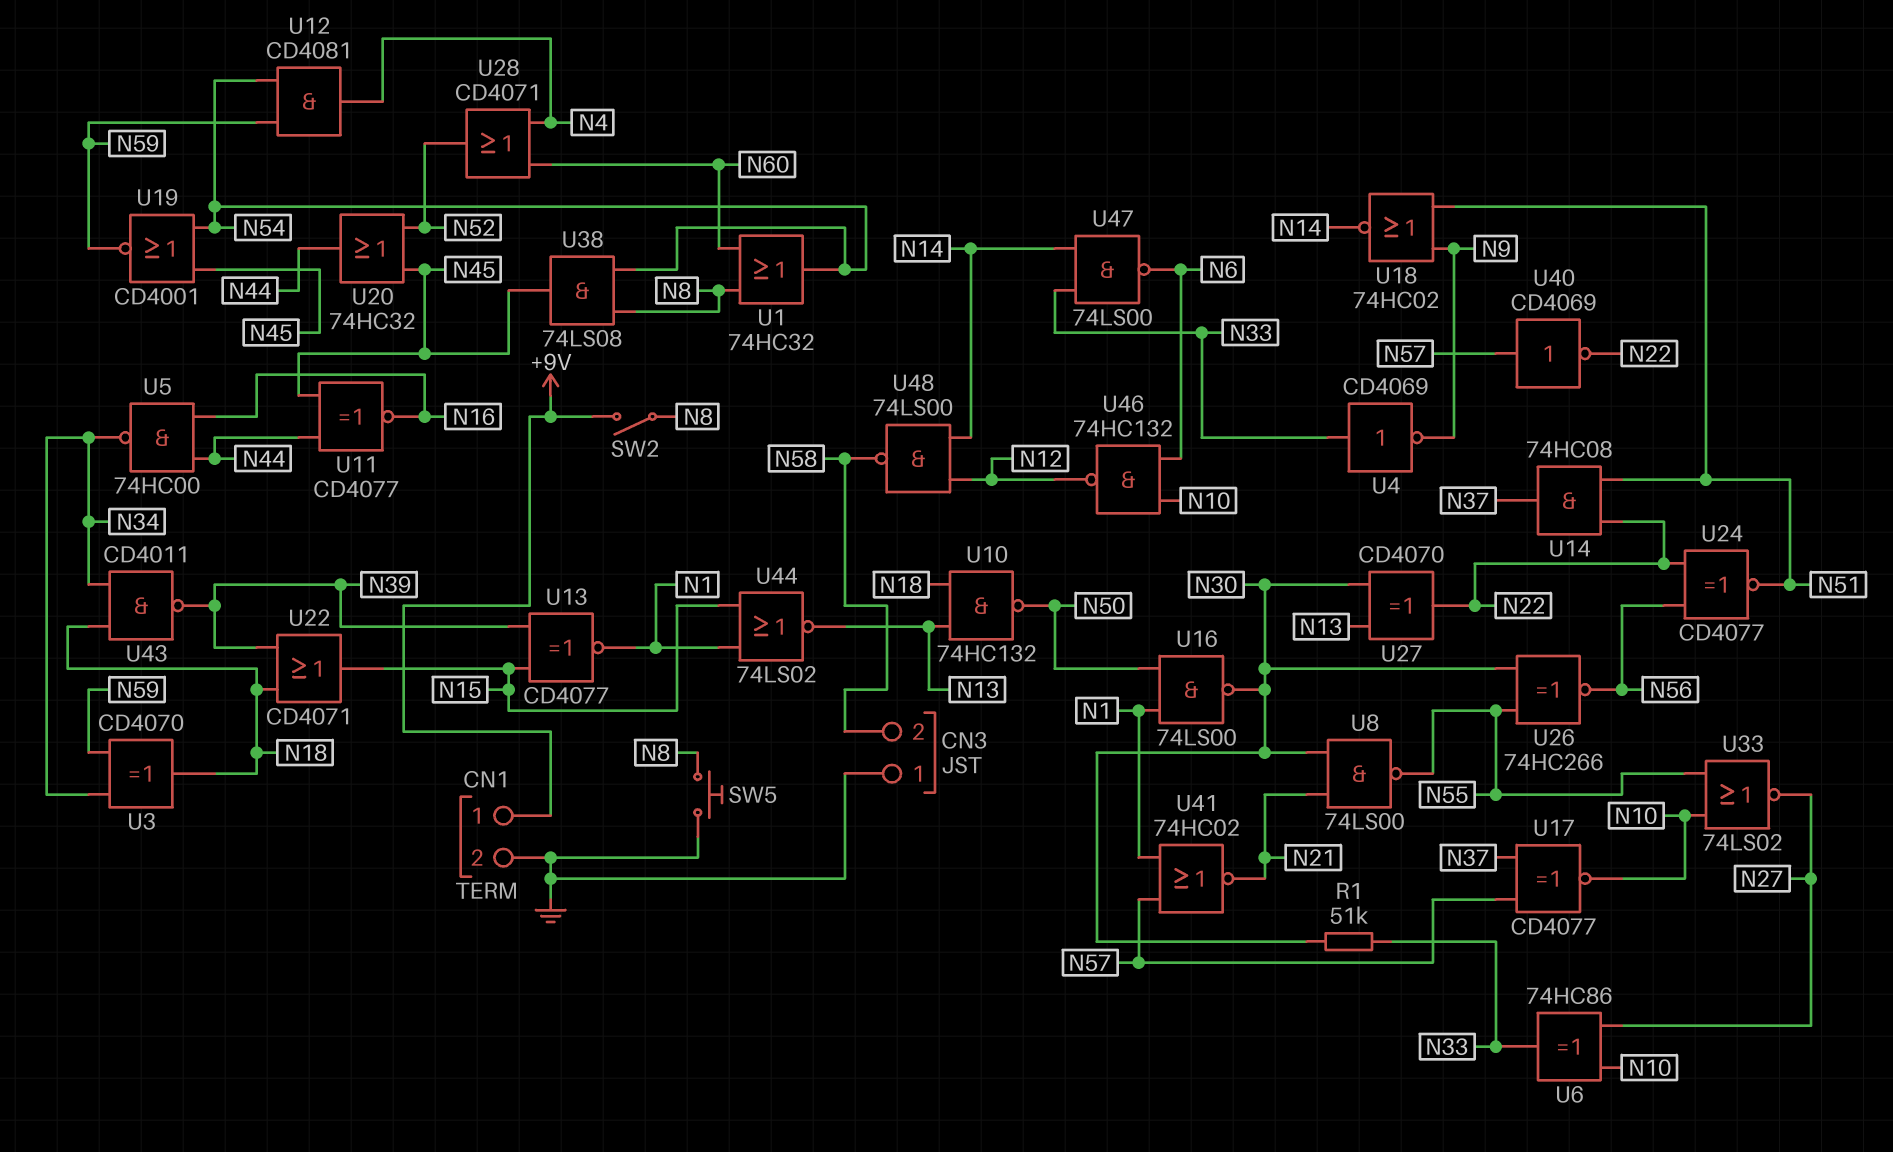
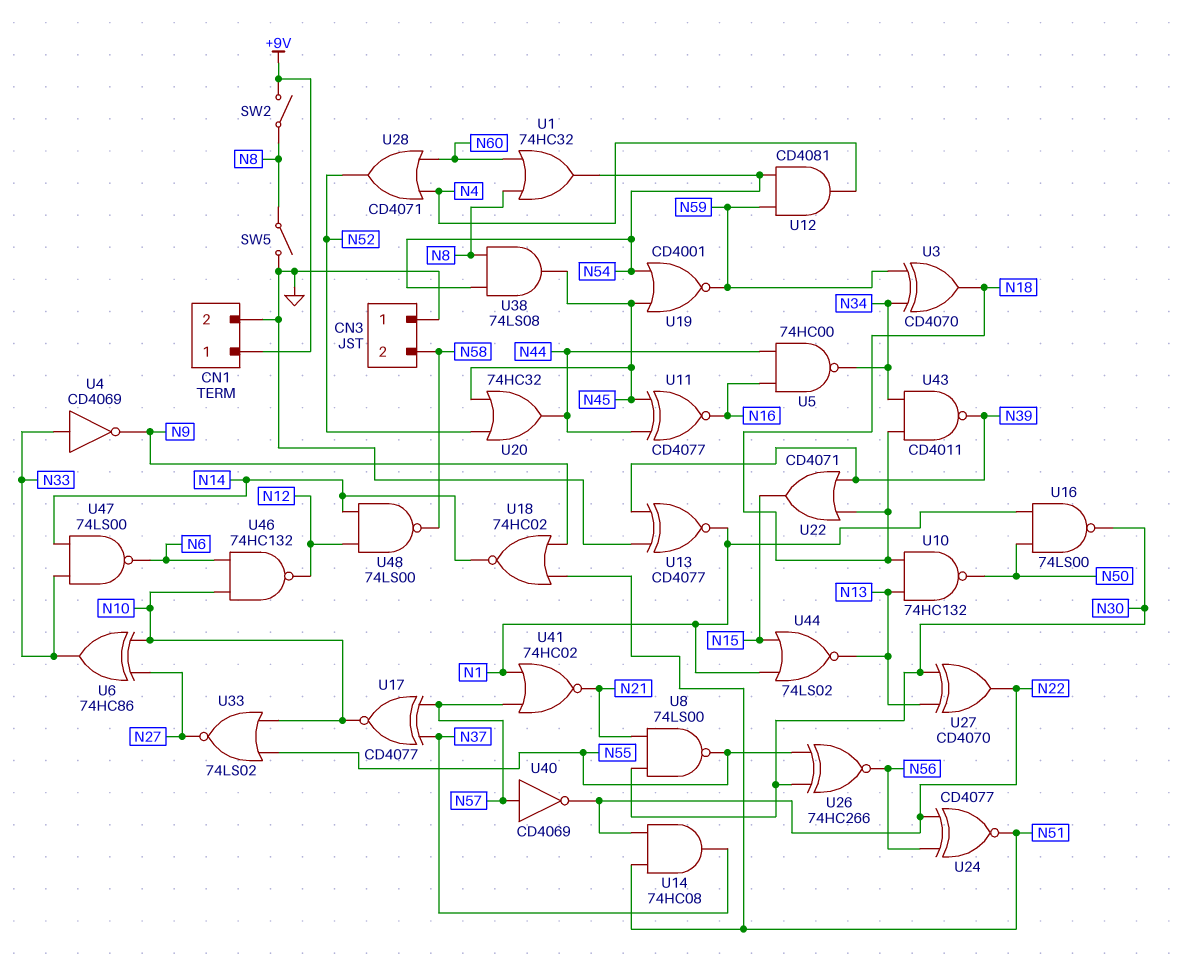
R1: 51k (N30, N33) -> none
SW5: button (GND, N8) -> switch (GND, N8)
U13: XNOR CD4077 (in N15, in N39, out N1) -> XNOR CD4077 (in GND, in N39, out N1)

